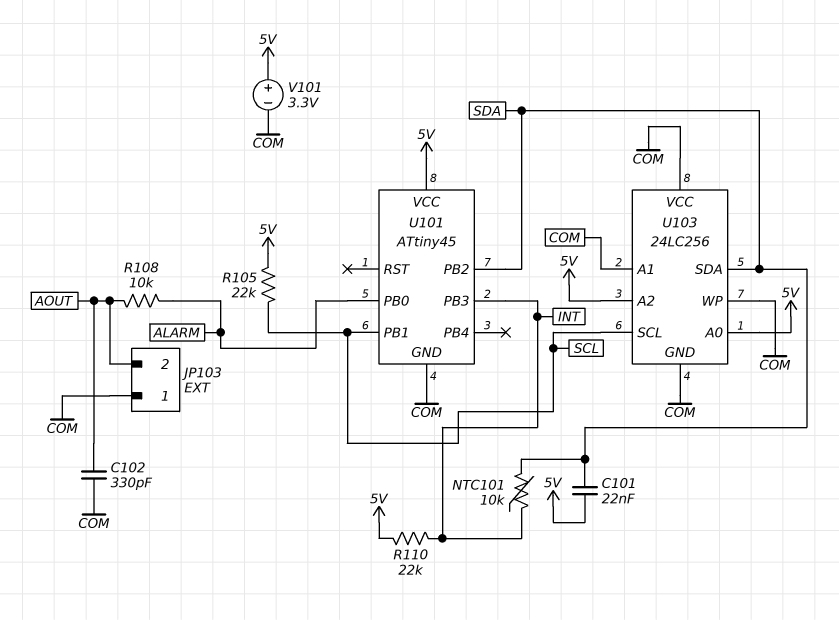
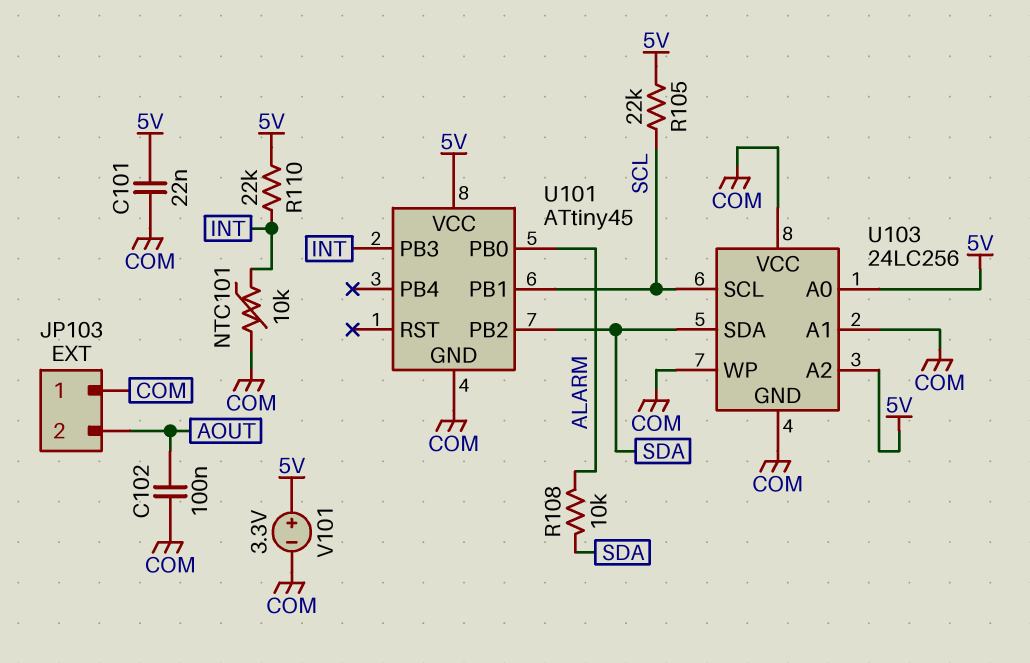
C101: 22nF (5V, SDA) -> 22nF (5V, COM)
C102: 330pF (AOUT, COM) -> 100nF (AOUT, COM)
NTC101: 10k (INT, SDA) -> 10k (COM, INT)
R108: 10k (ALARM, AOUT) -> 10k (ALARM, SDA)

